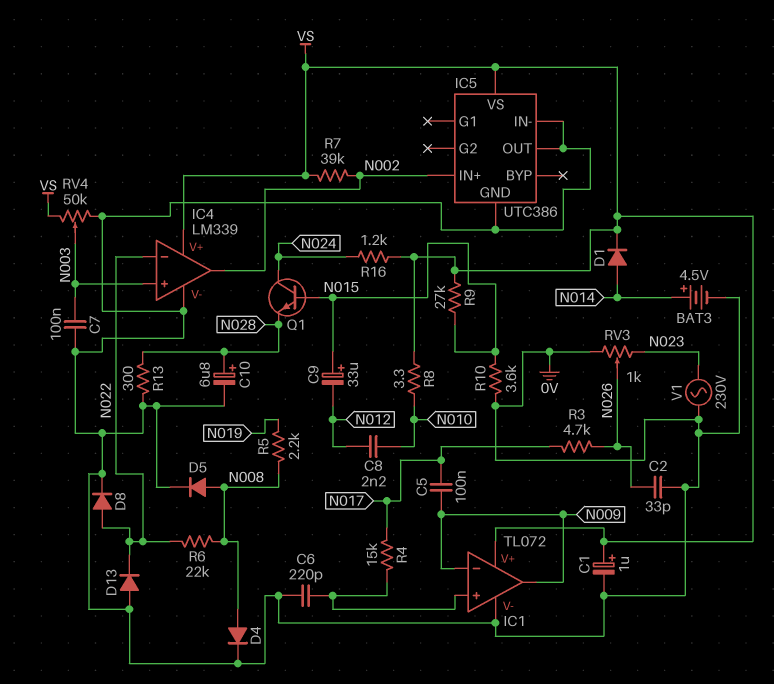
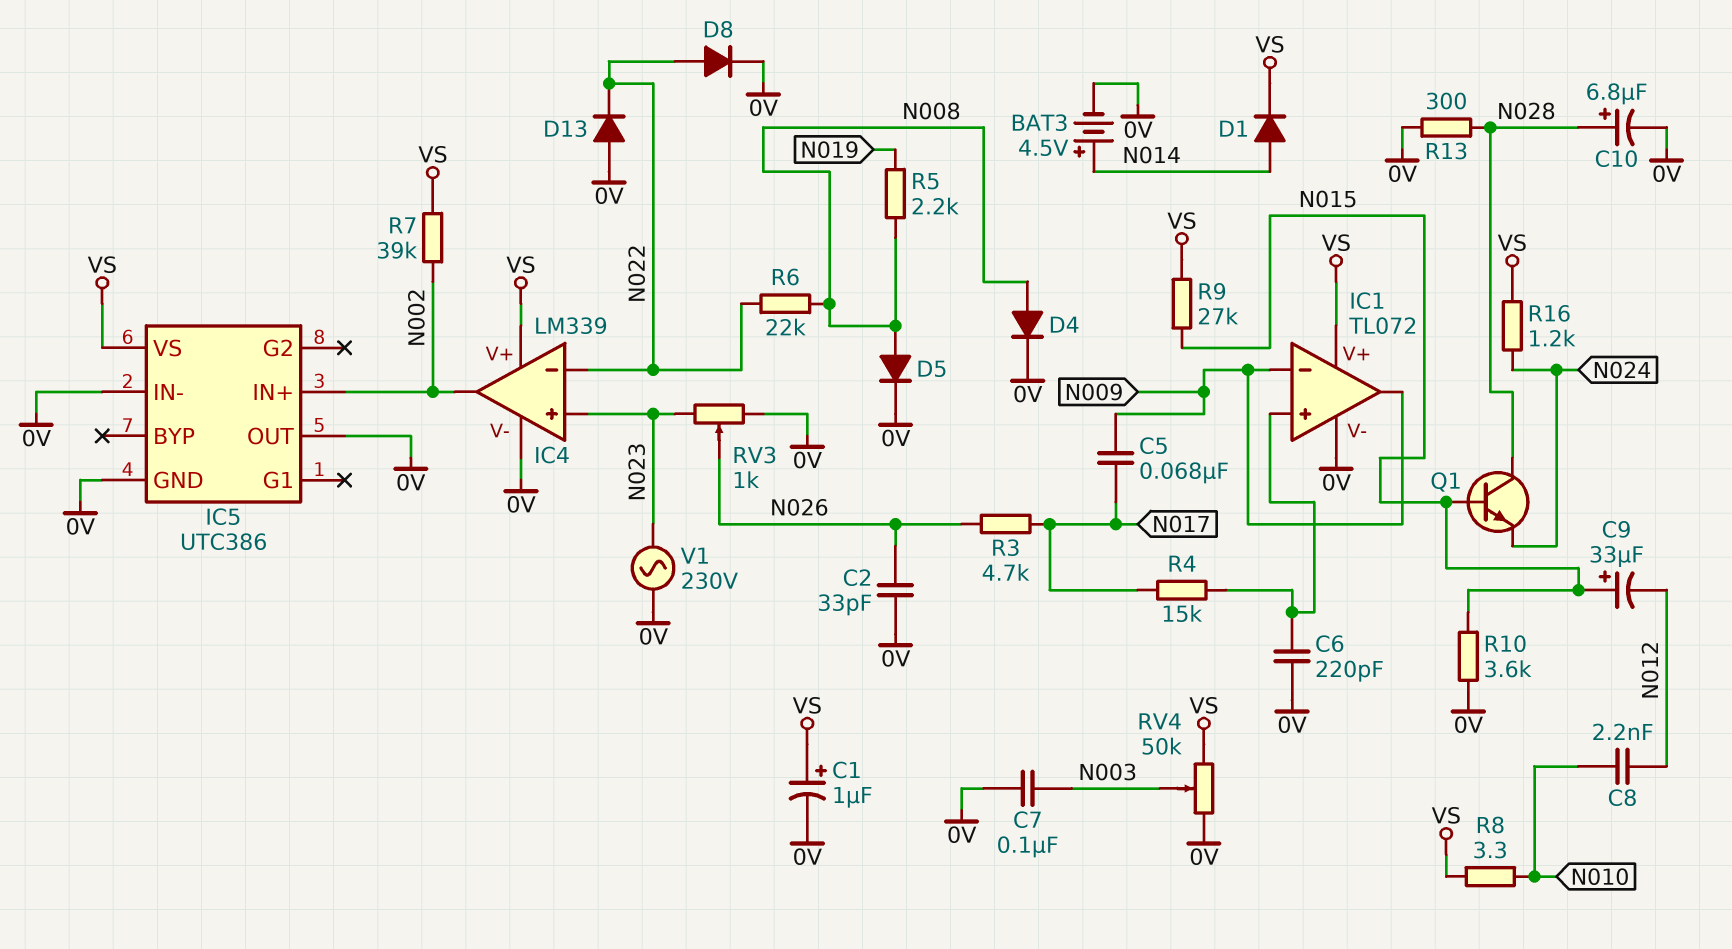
C5: 100nF (N009, N017) -> 68nF (N009, N017)
IC4 pin in+: N003 -> N023
Q1: NPN (B N015, C N024, E N028) -> NPN (B N015, C N028, E N024)

